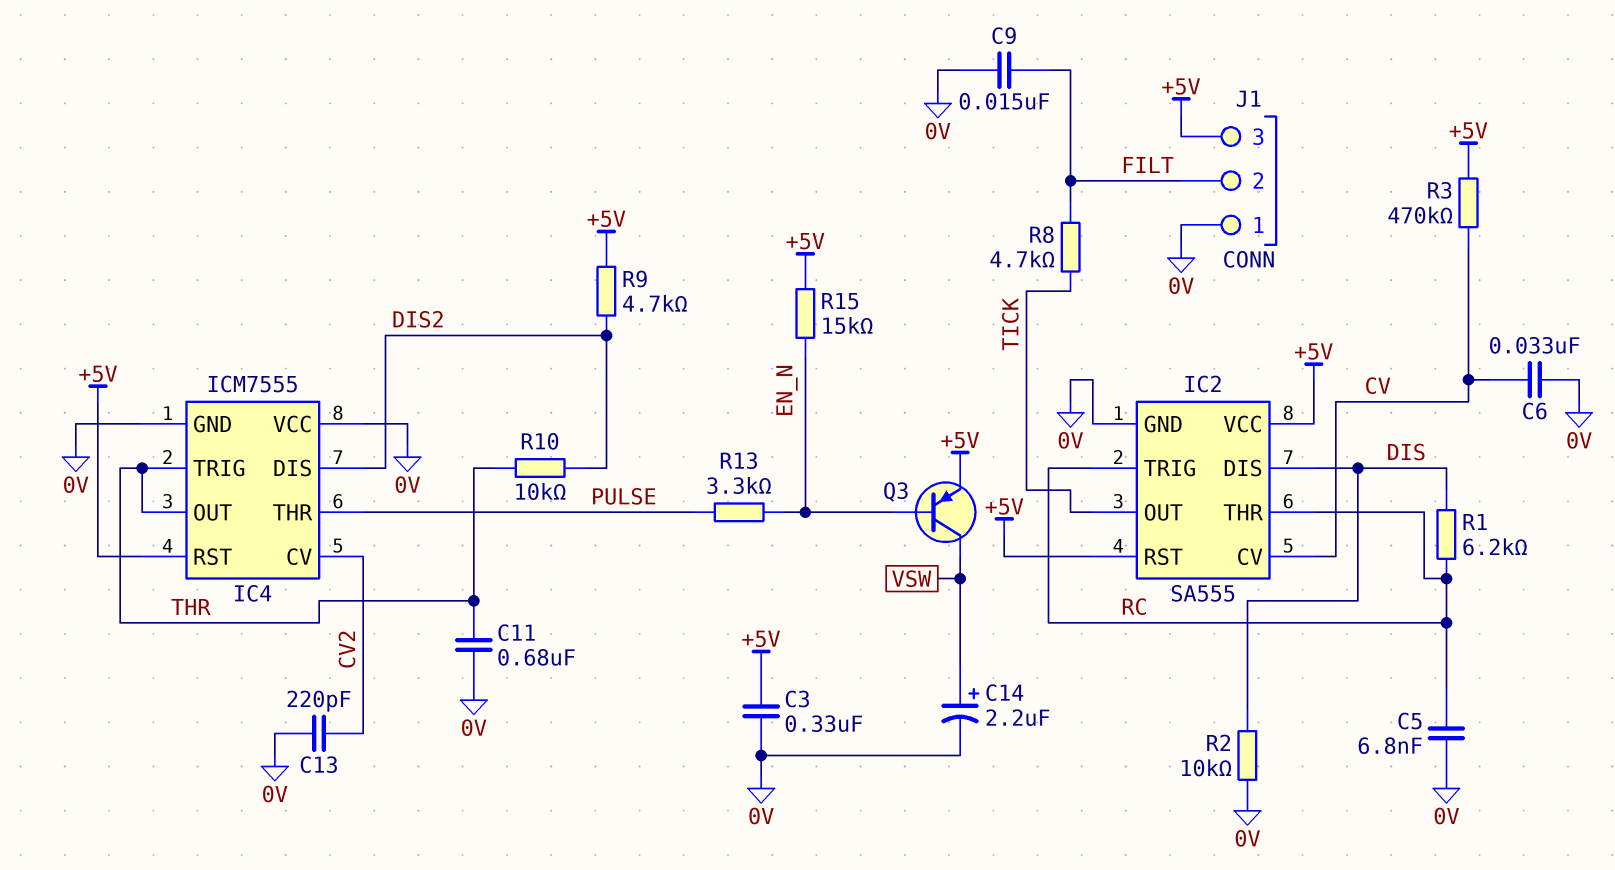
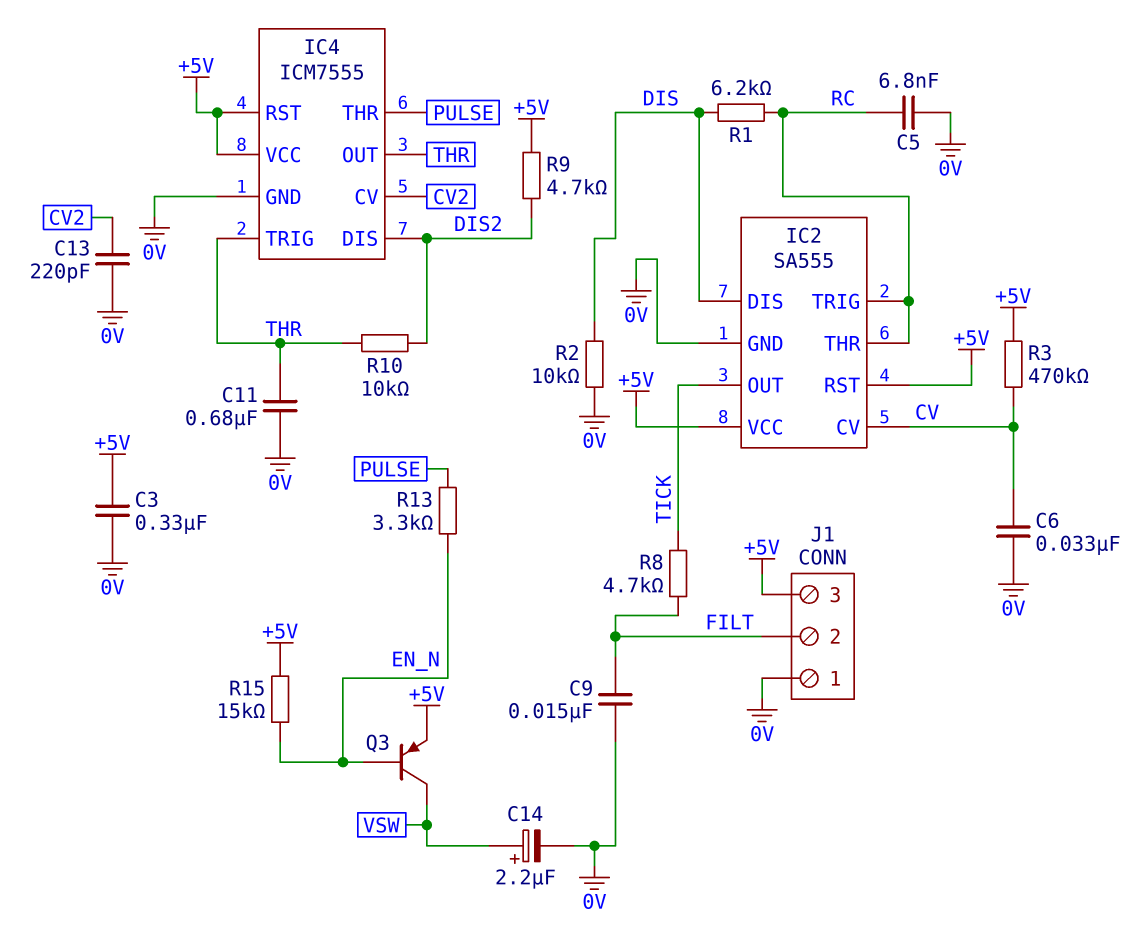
IC4 pin VCC: 0V -> +5V

